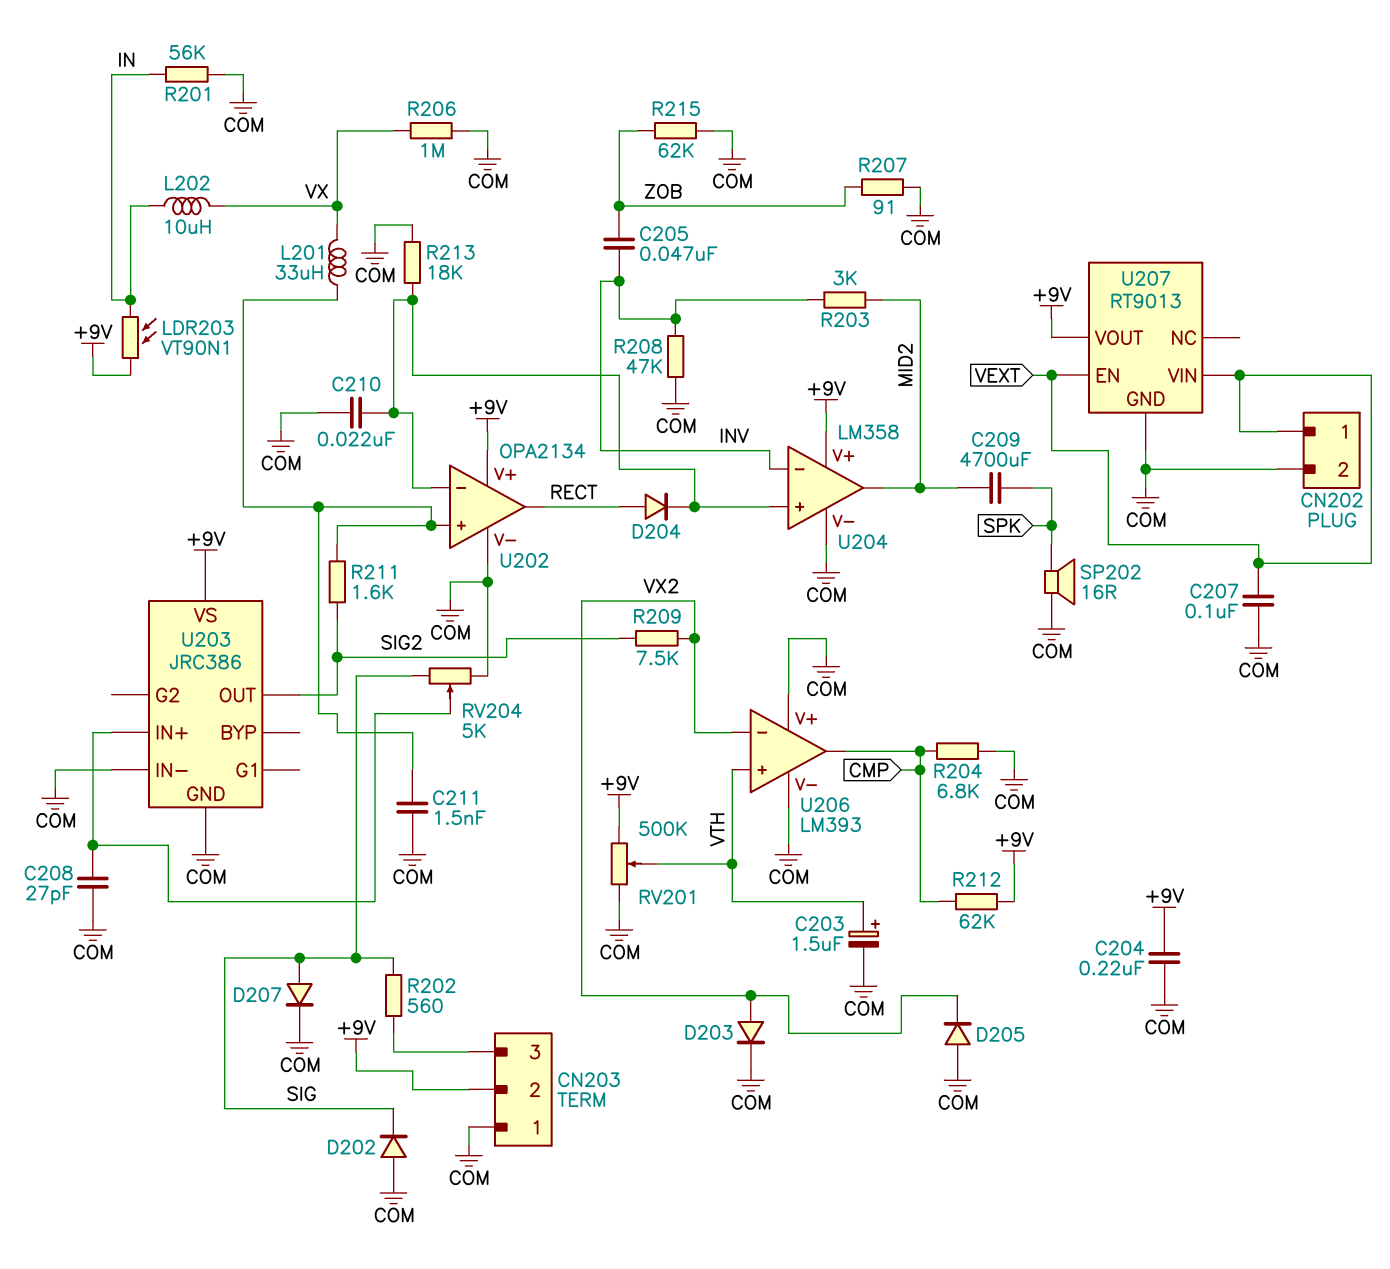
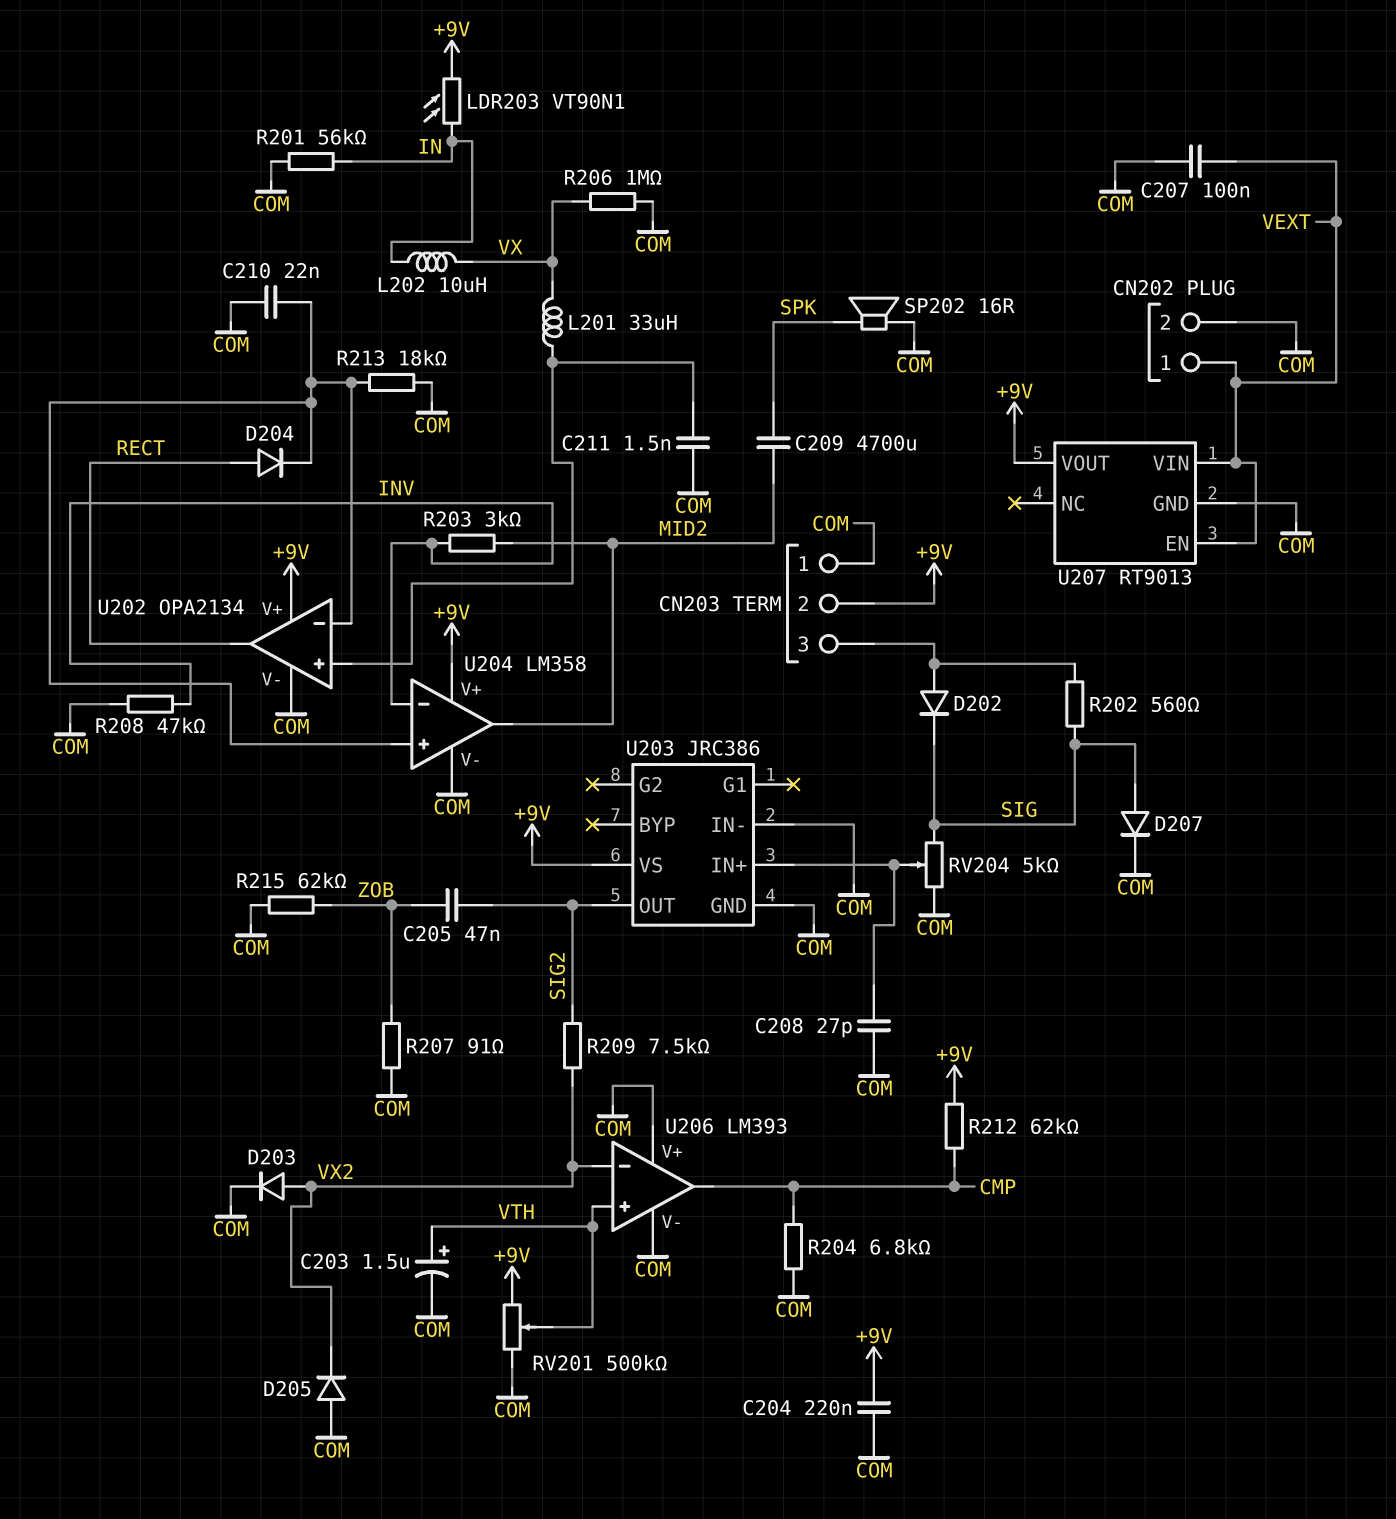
C205: 47nF (INV, ZOB) -> 47nF (SIG2, ZOB)
D202: diode (A COM, K SIG) -> diode (A CN203/3, K SIG)
R211: 1.6k (SIG2, U202/in+) -> none

